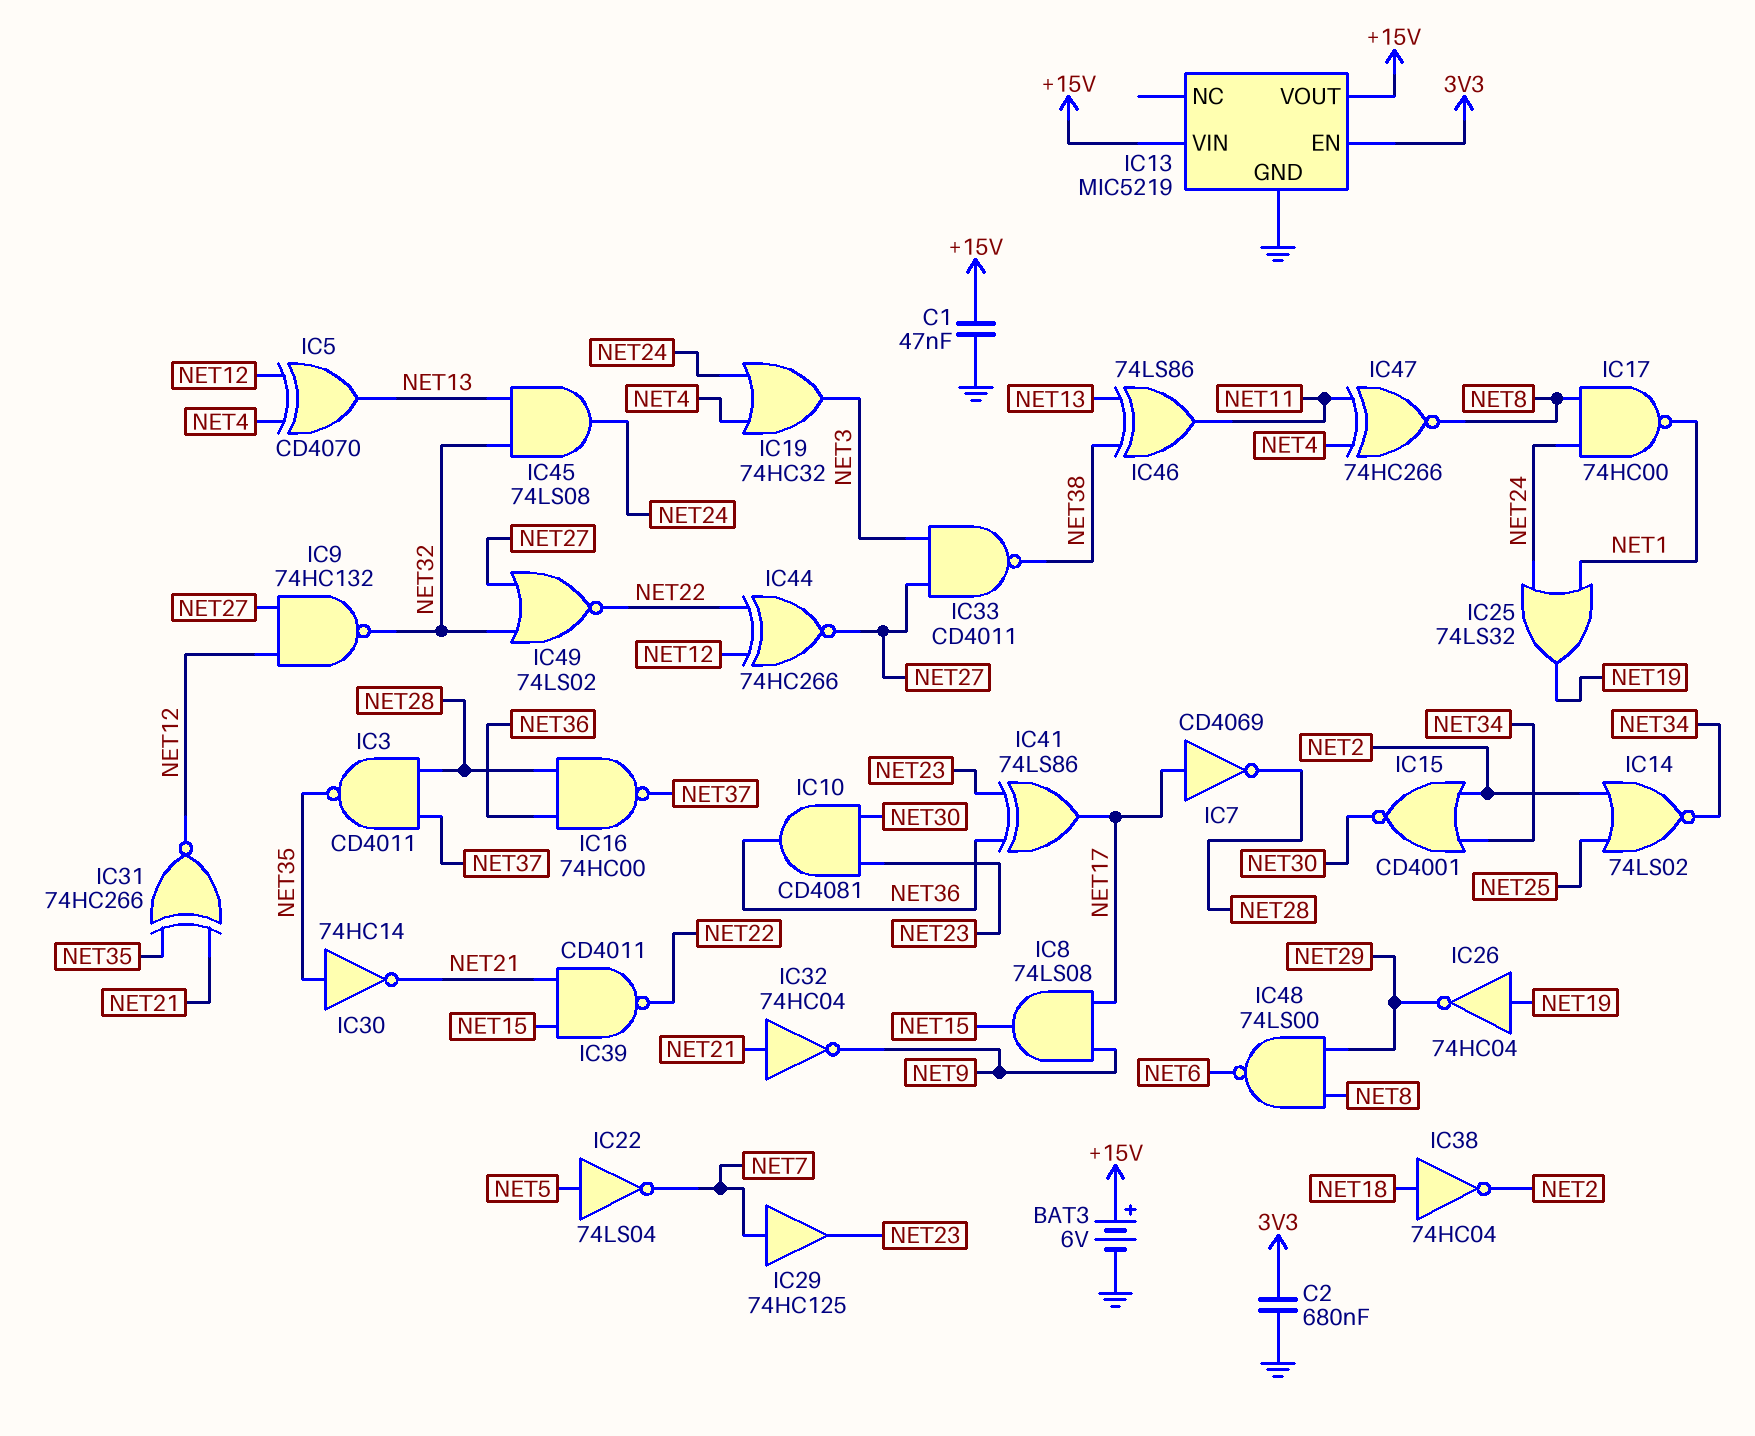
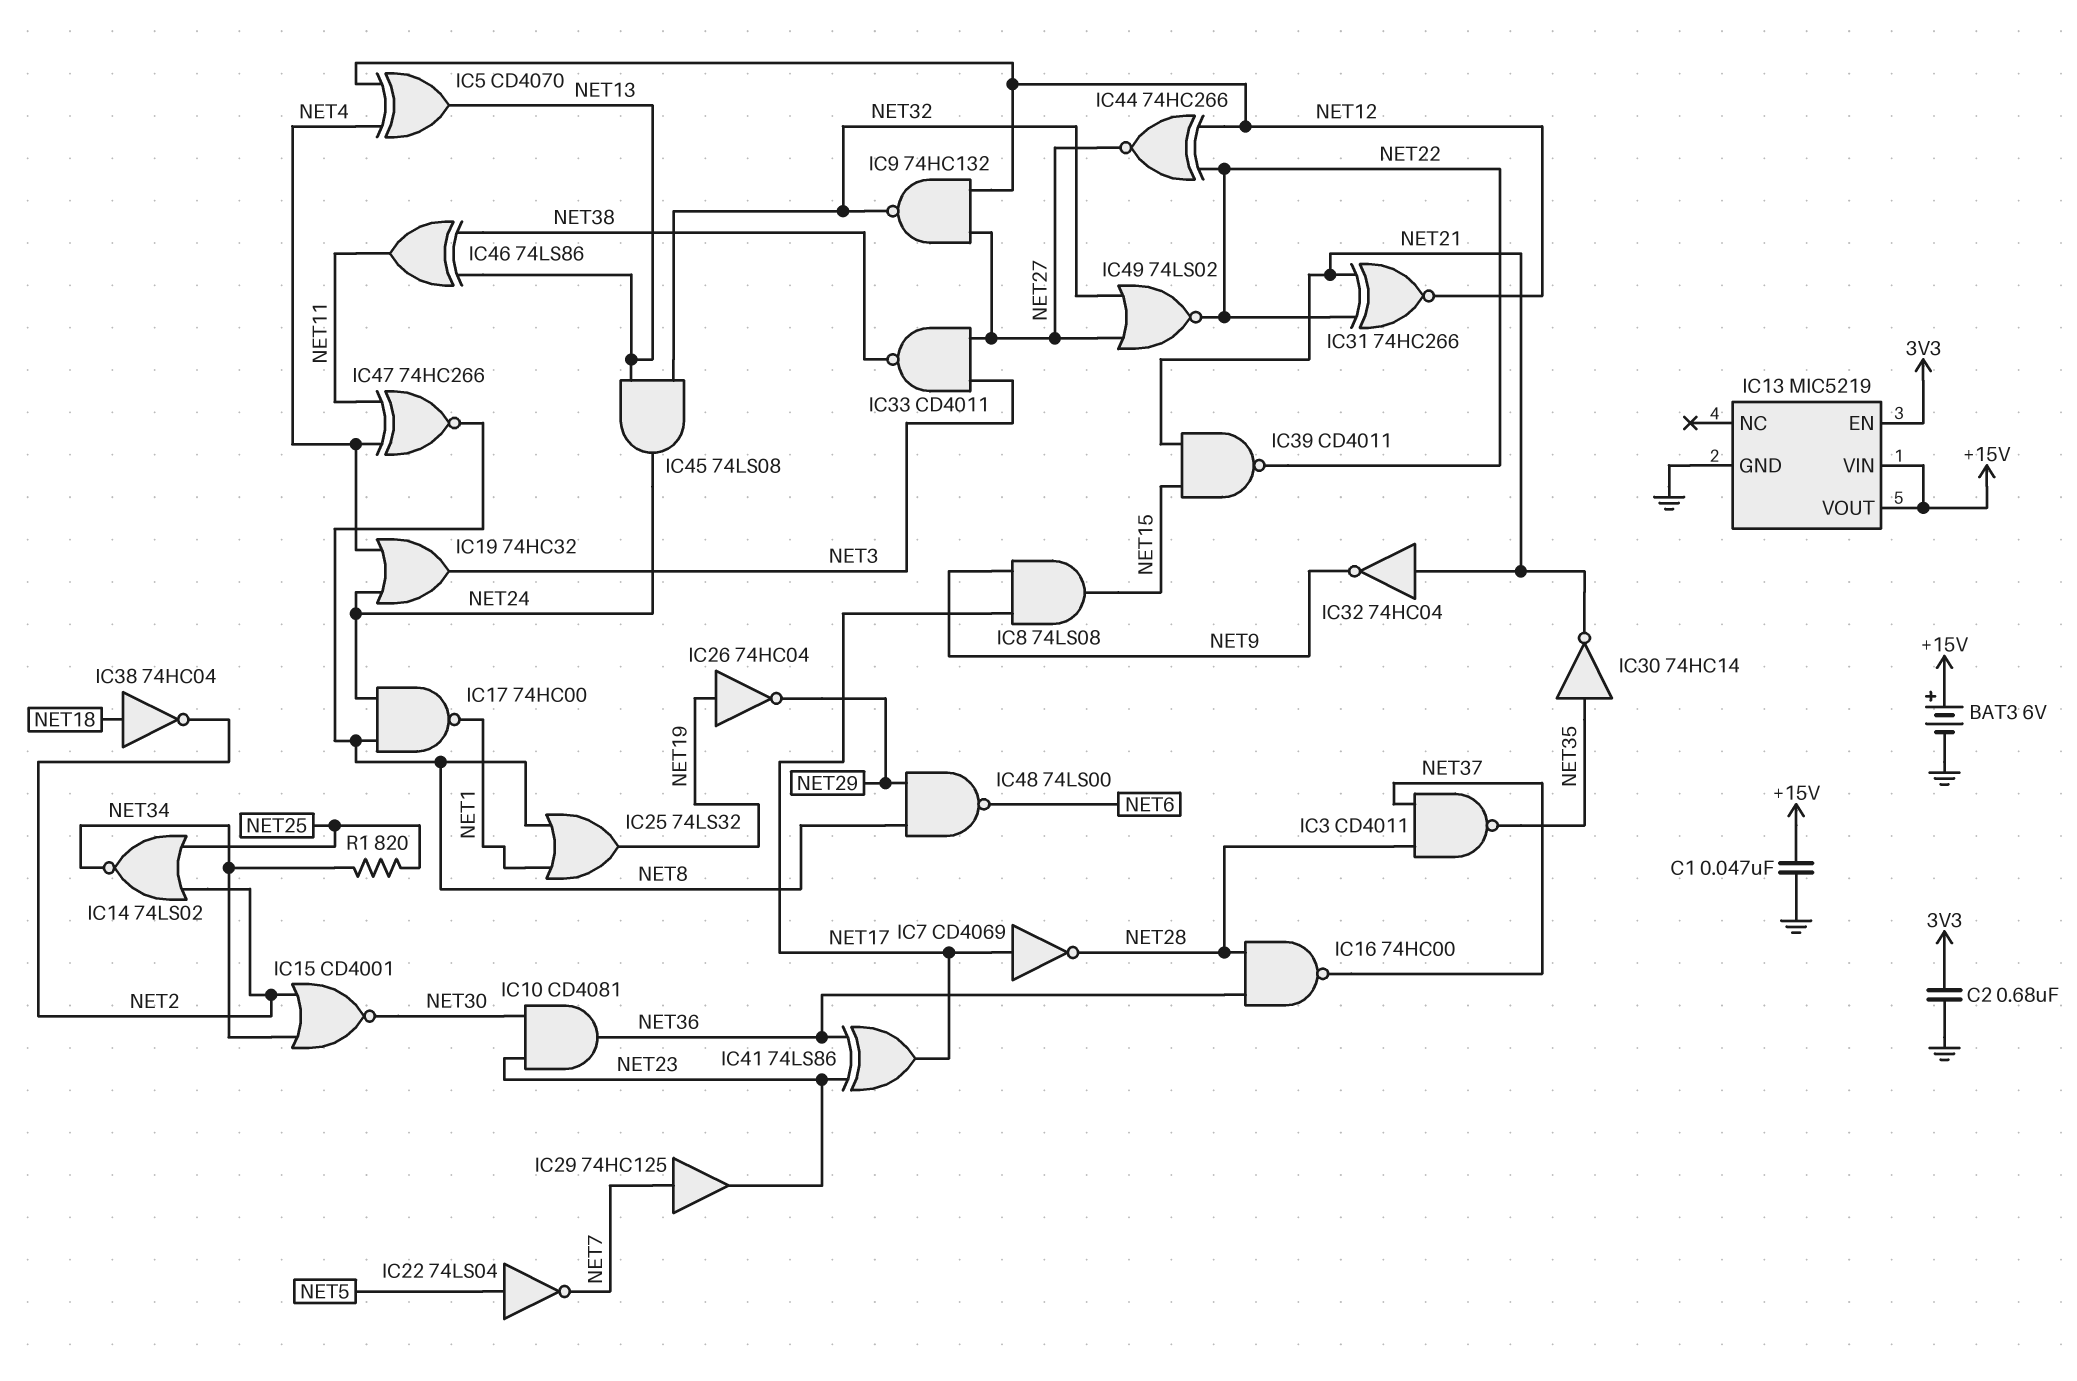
IC25: OR 74LS32 (in NET1, in NET24, out NET19) -> OR 74LS32 (in NET1, in NET8, out NET19)
IC31: XNOR 74HC266 (in NET21, in NET35, out NET12) -> XNOR 74HC266 (in NET21, in NET22, out NET12)
R1: none -> 820 (NET25, NET34)

